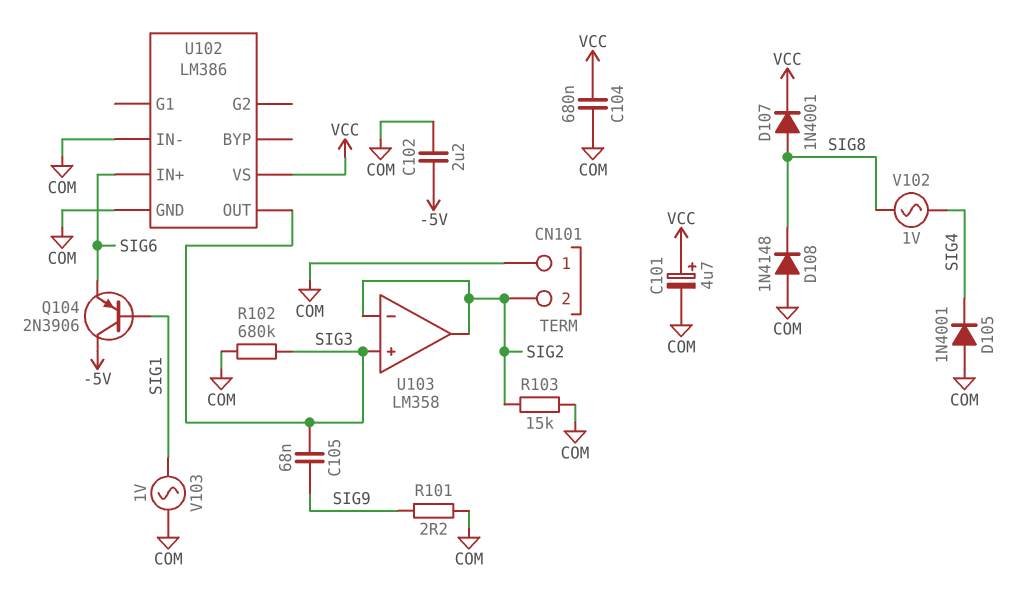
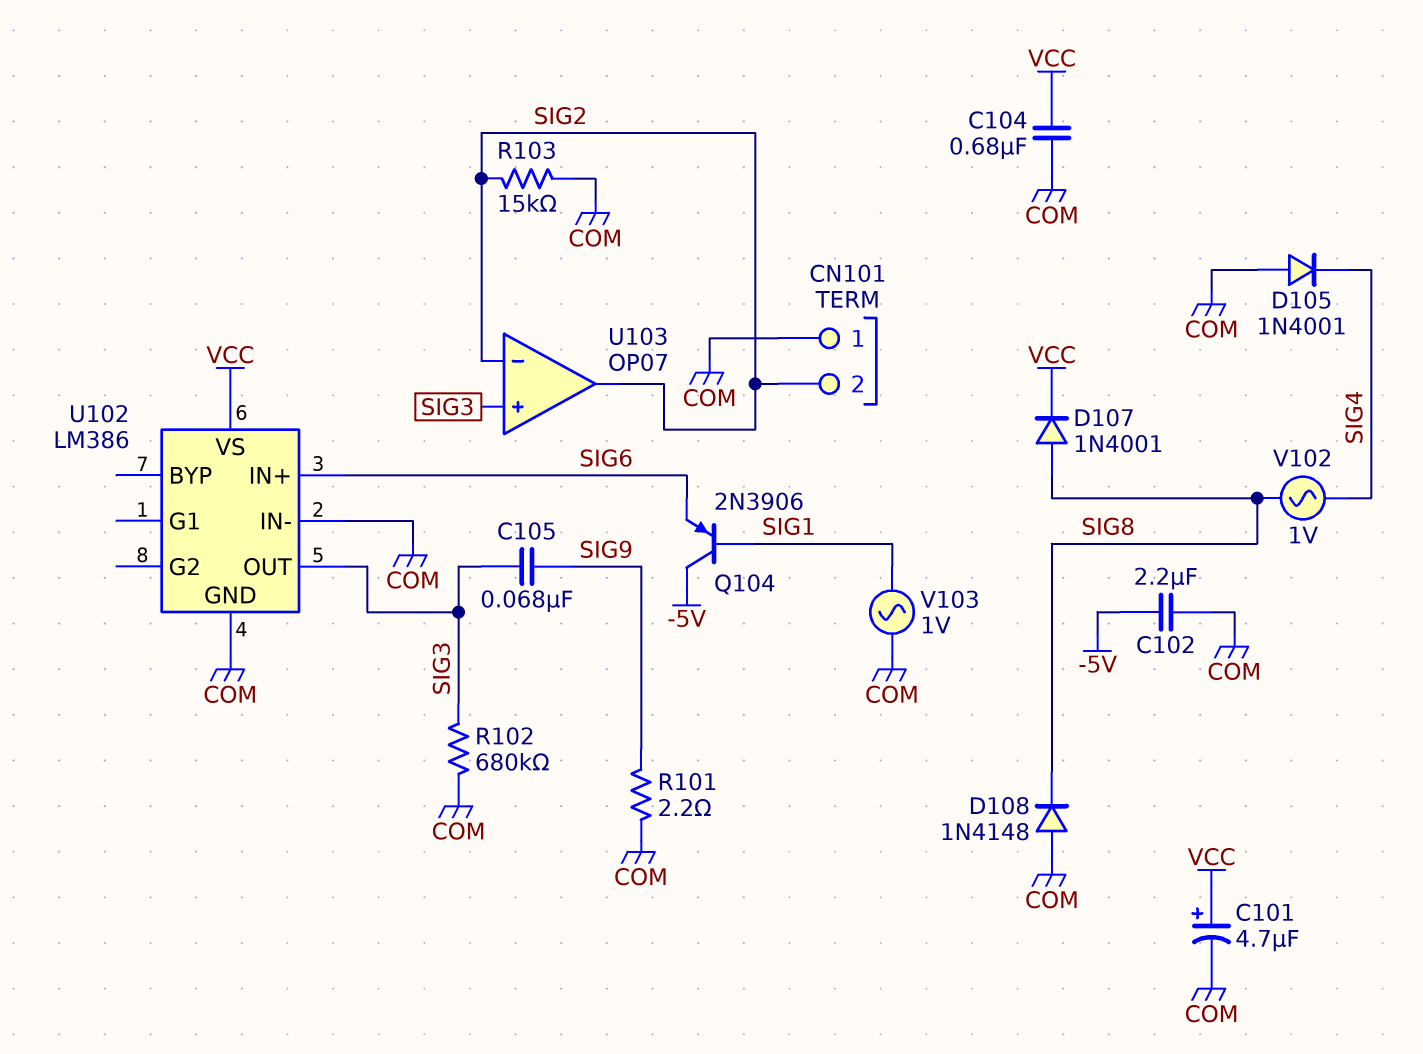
U103: LM358 -> OP07

